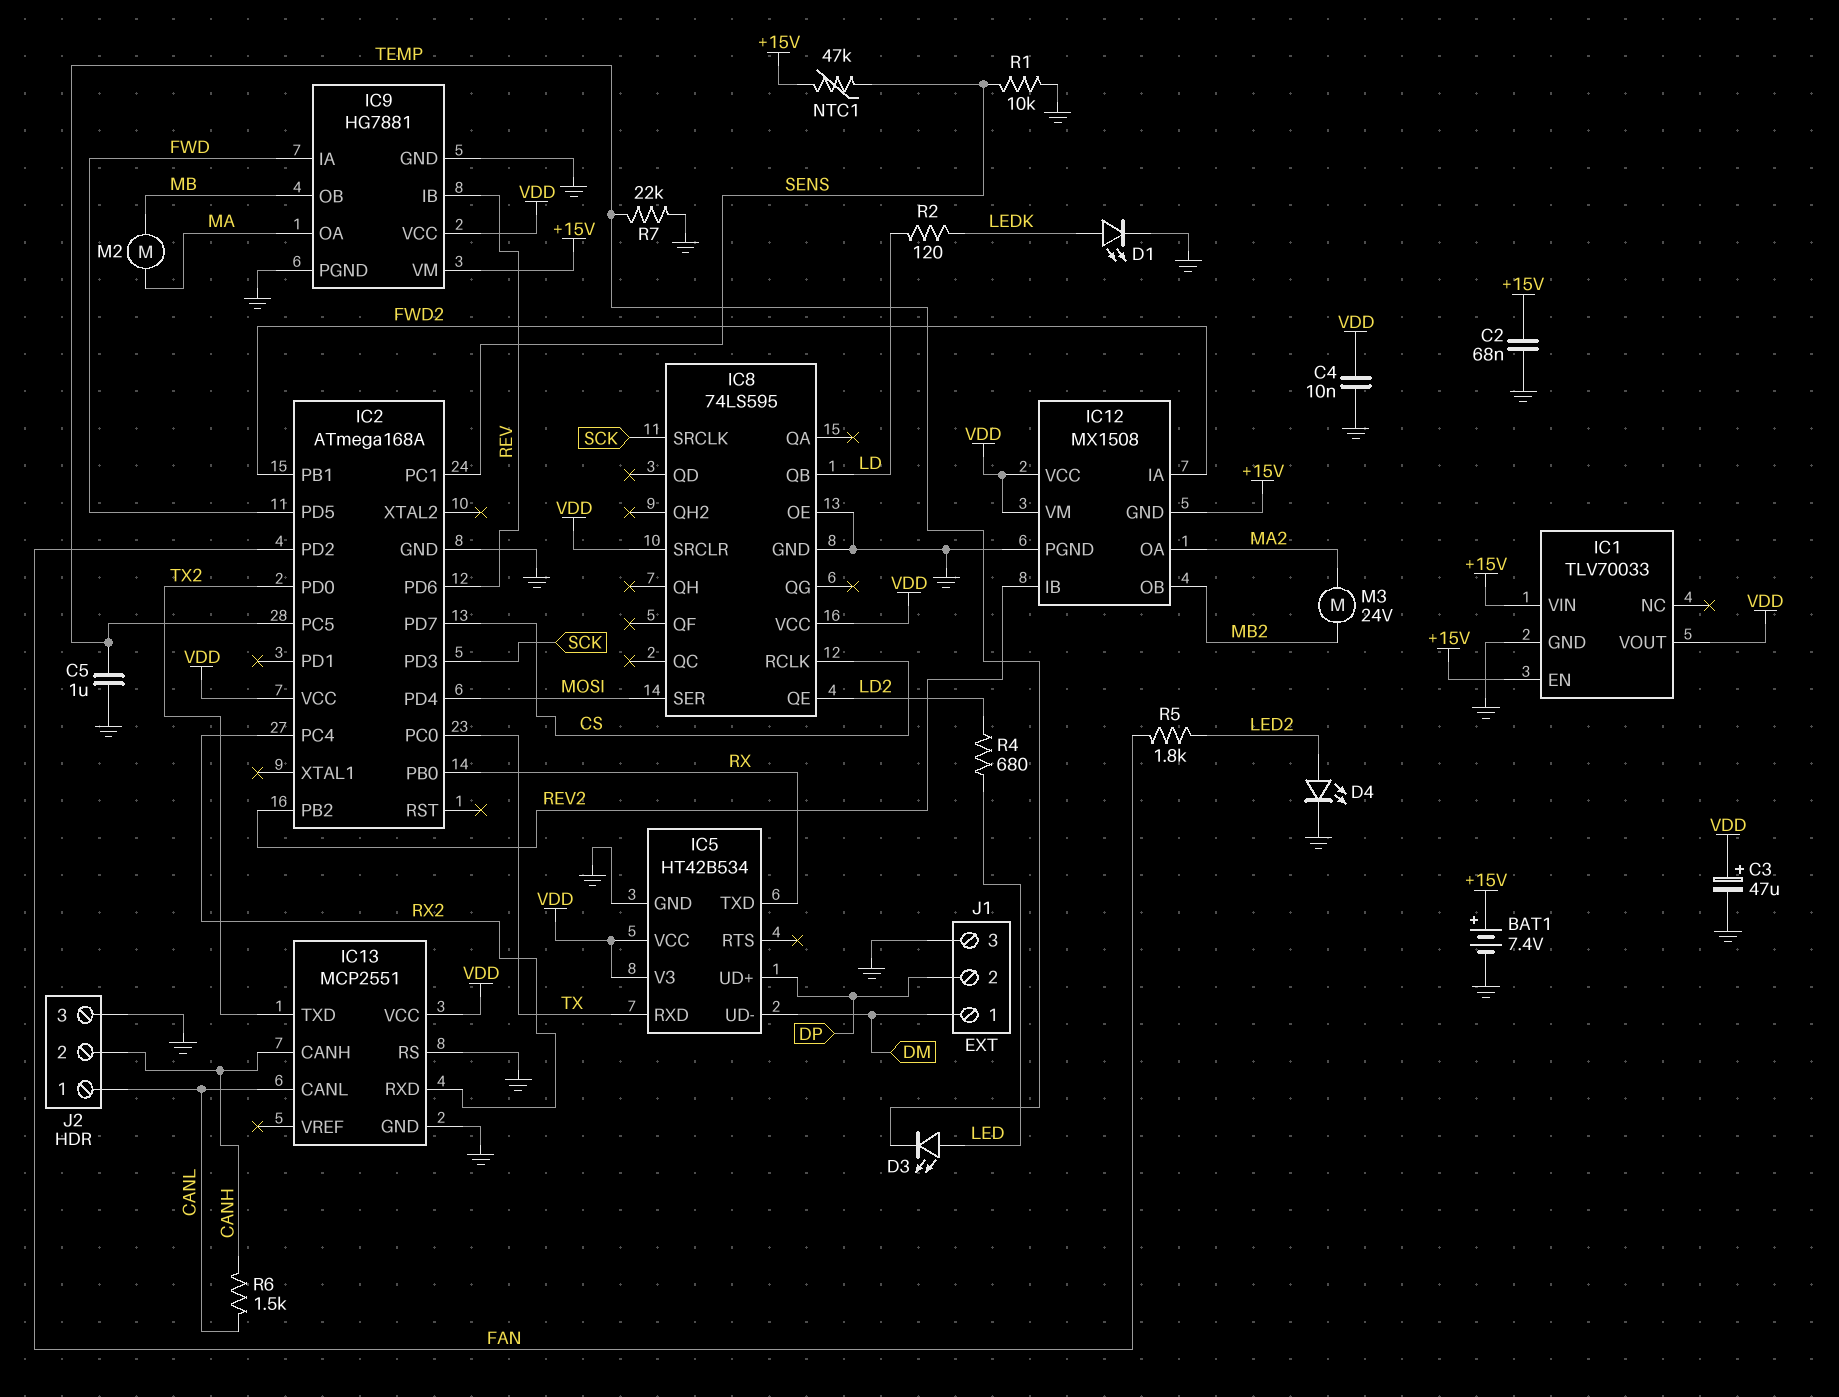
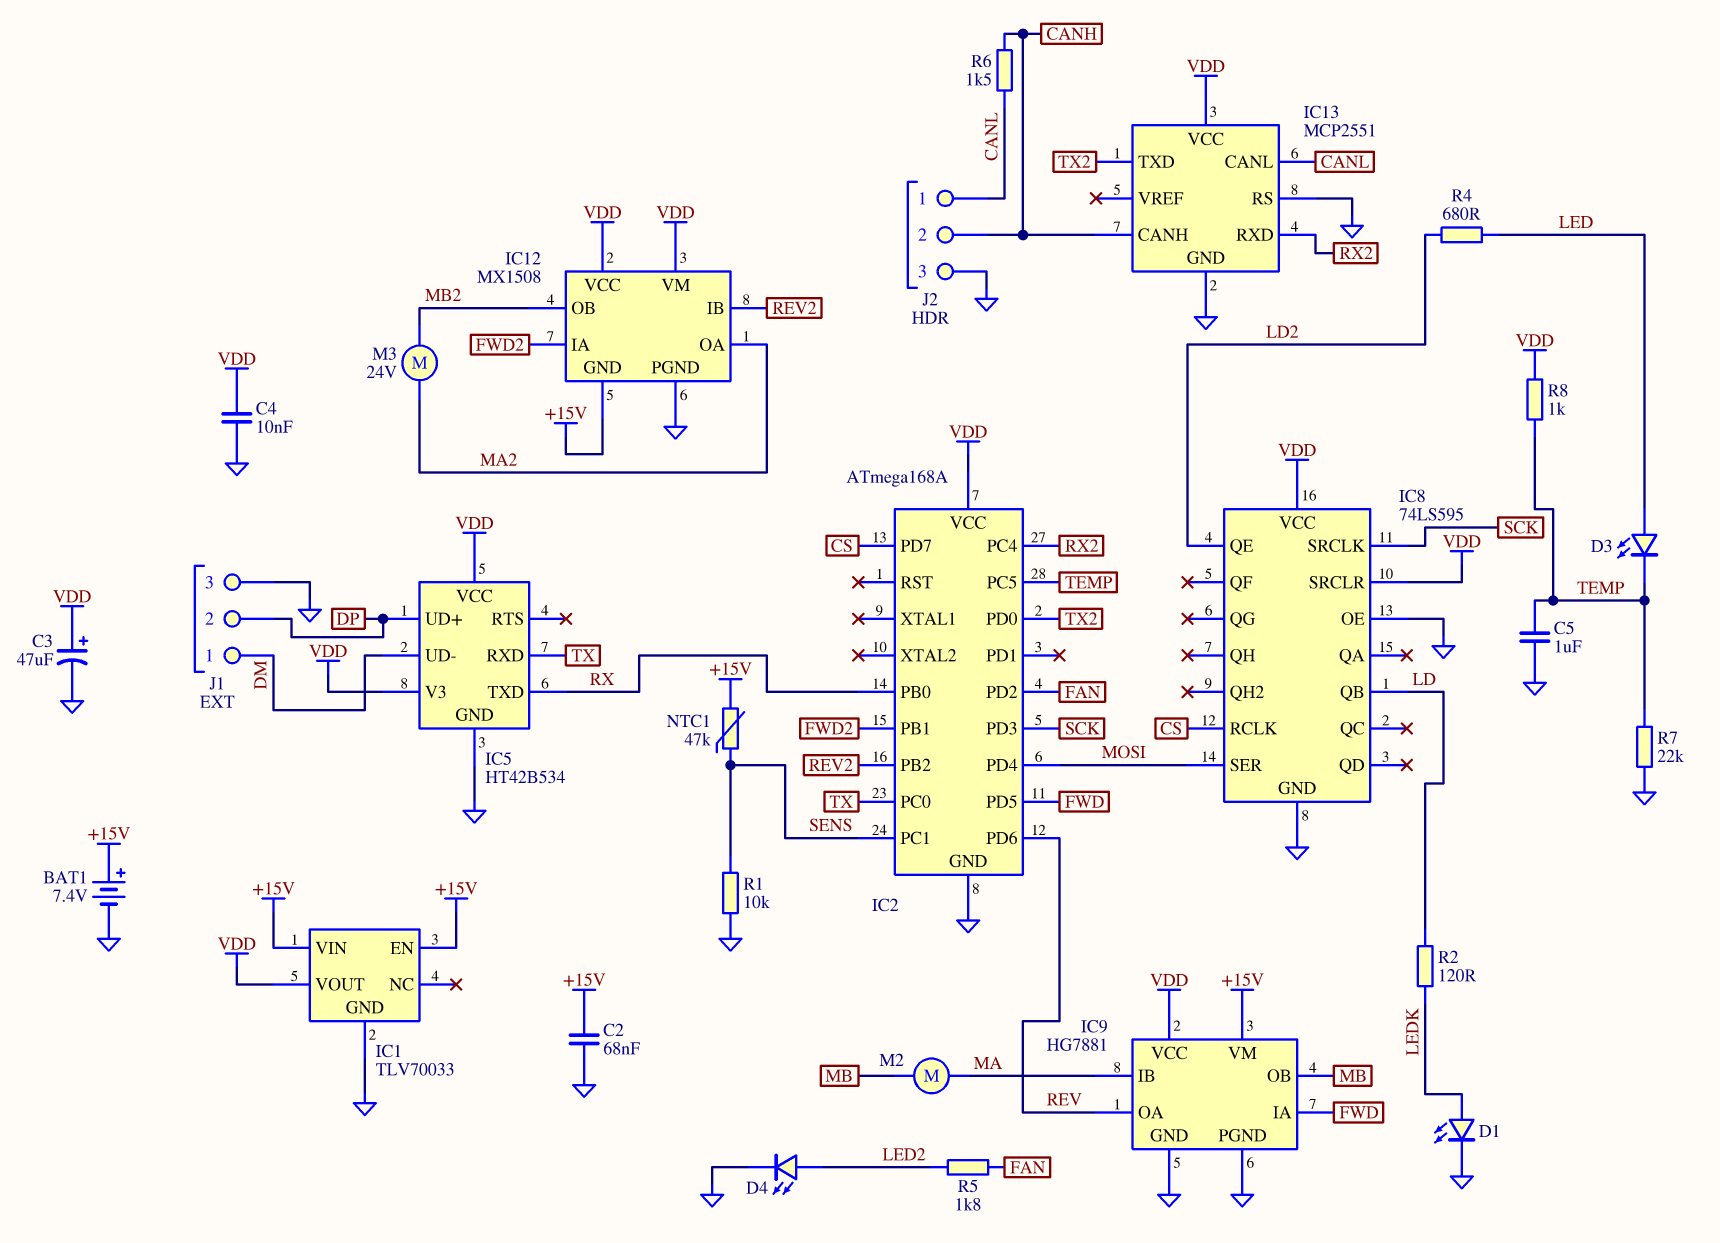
IC9 pin IB: REV -> MA
IC9 pin OA: MA -> REV
R8: none -> 1k (TEMP, VDD)

